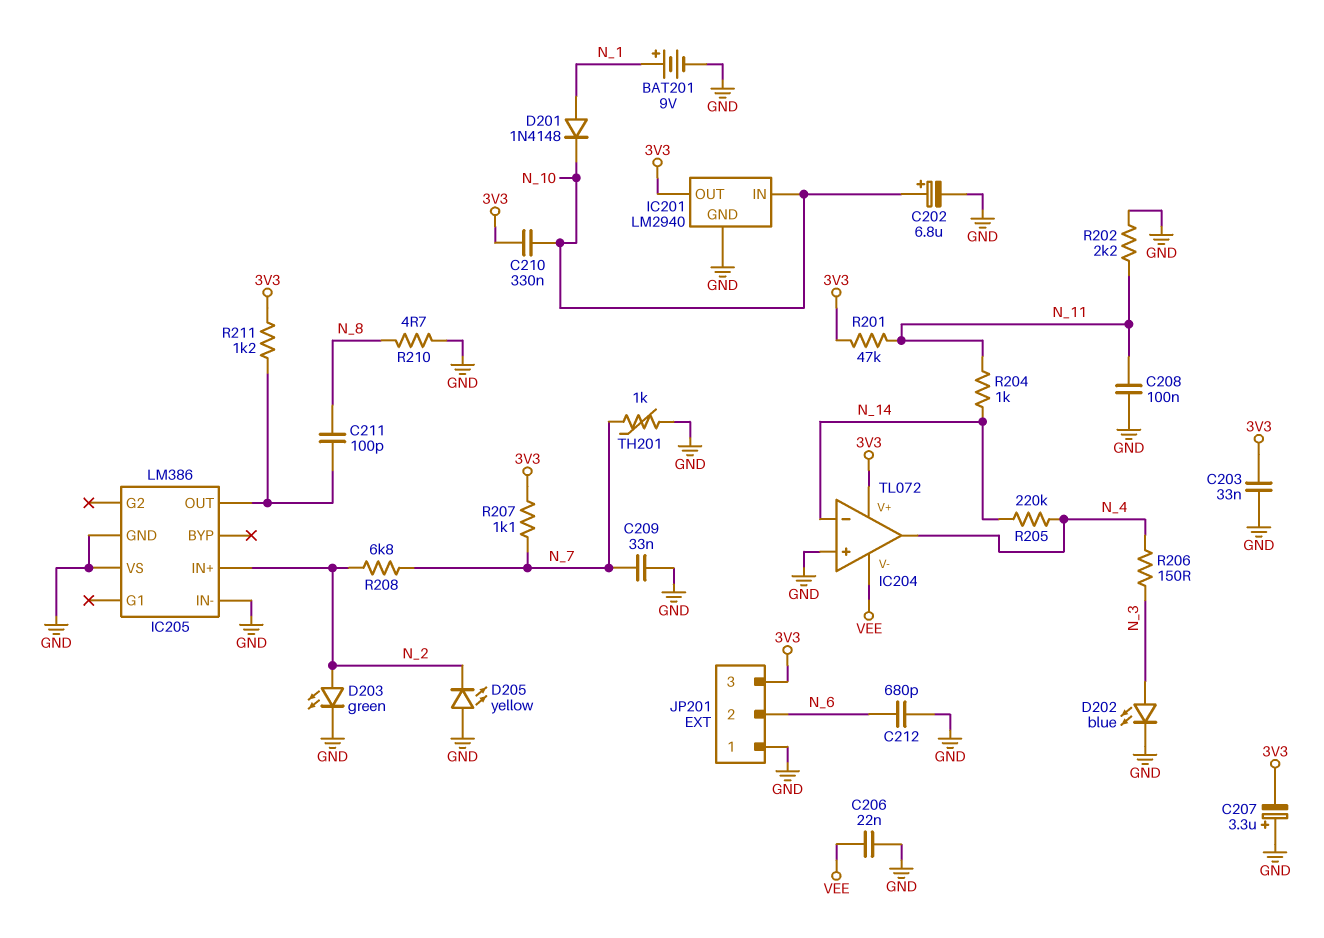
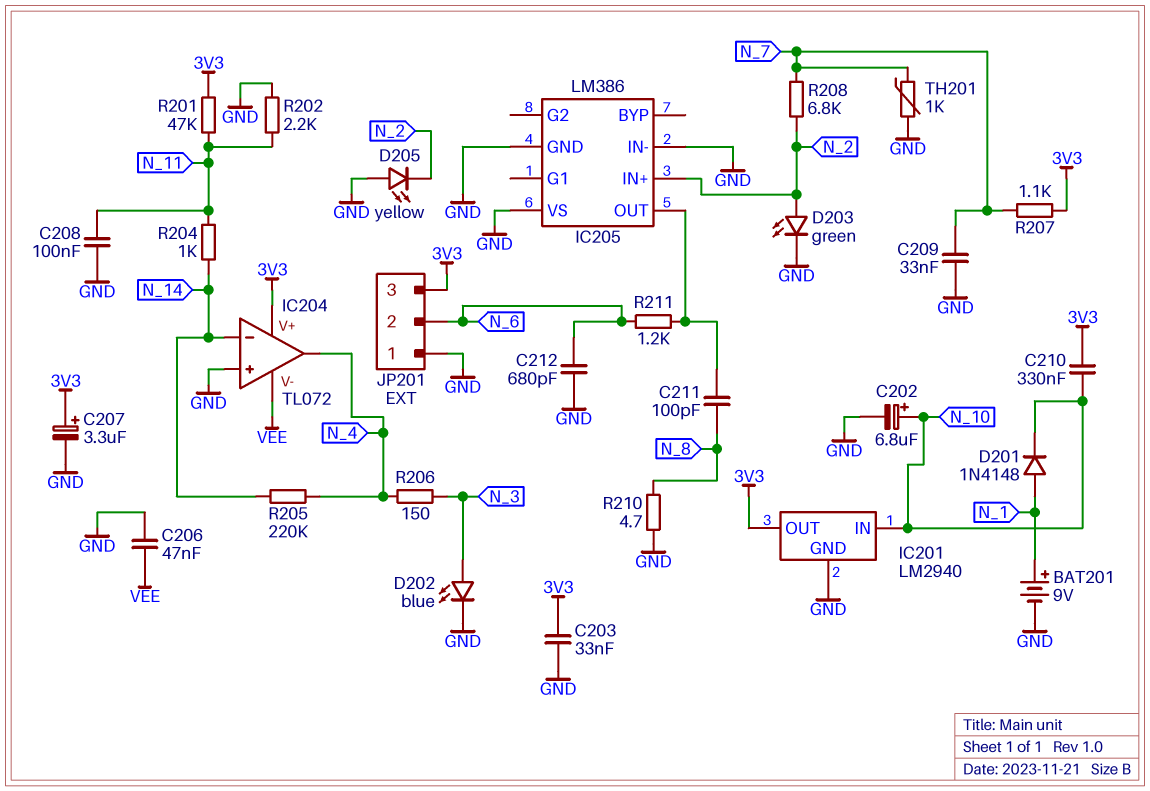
C206: 22nF (GND, VEE) -> 47nF (GND, VEE)
C207: 3.3uF (plus GND, minus 3V3) -> 3.3uF (plus 3V3, minus GND)
R211: 1.2k (3V3, IC205/OUT) -> 1.2k (IC205/OUT, N_6)

